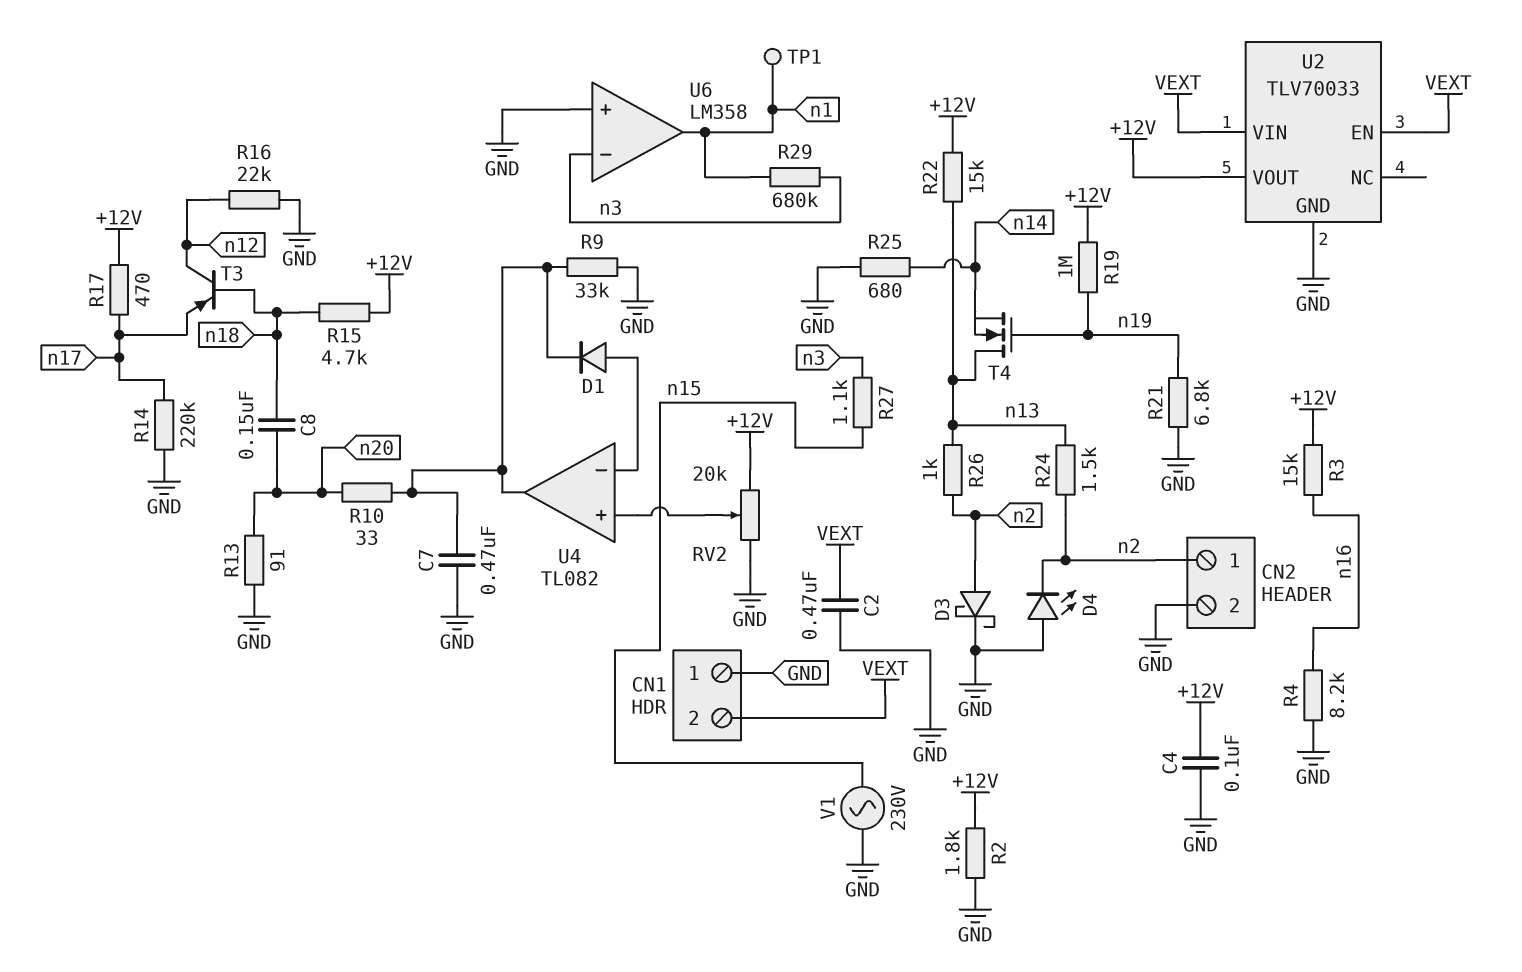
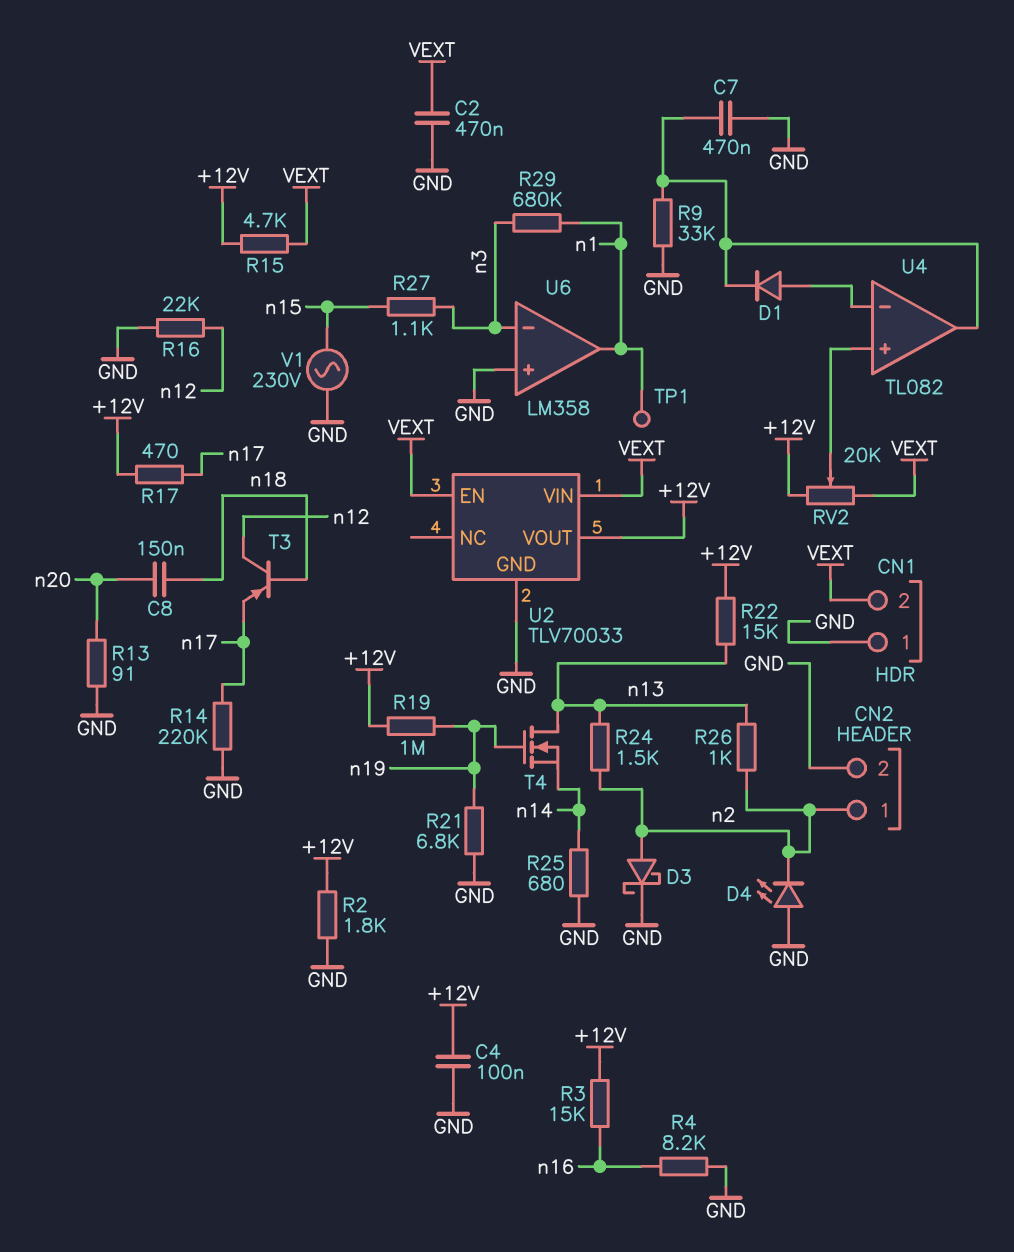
R10: 33 (U4/out, n20) -> none
R15: 4.7k (+12V, n18) -> 4.7k (+12V, VEXT)
RV2: 20k (+12V, GND, wiper U4/in+) -> 20k (+12V, VEXT, wiper U4/in+)

